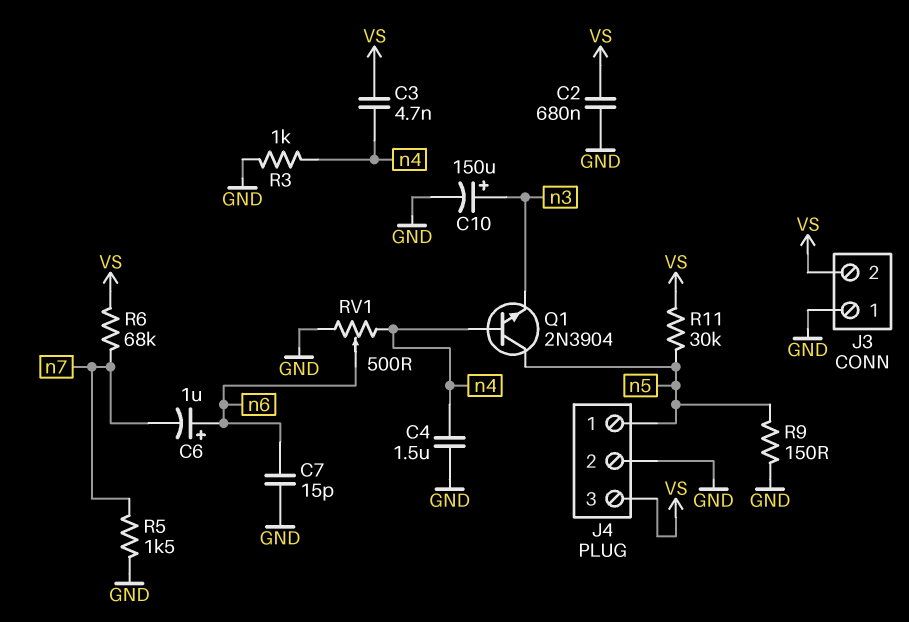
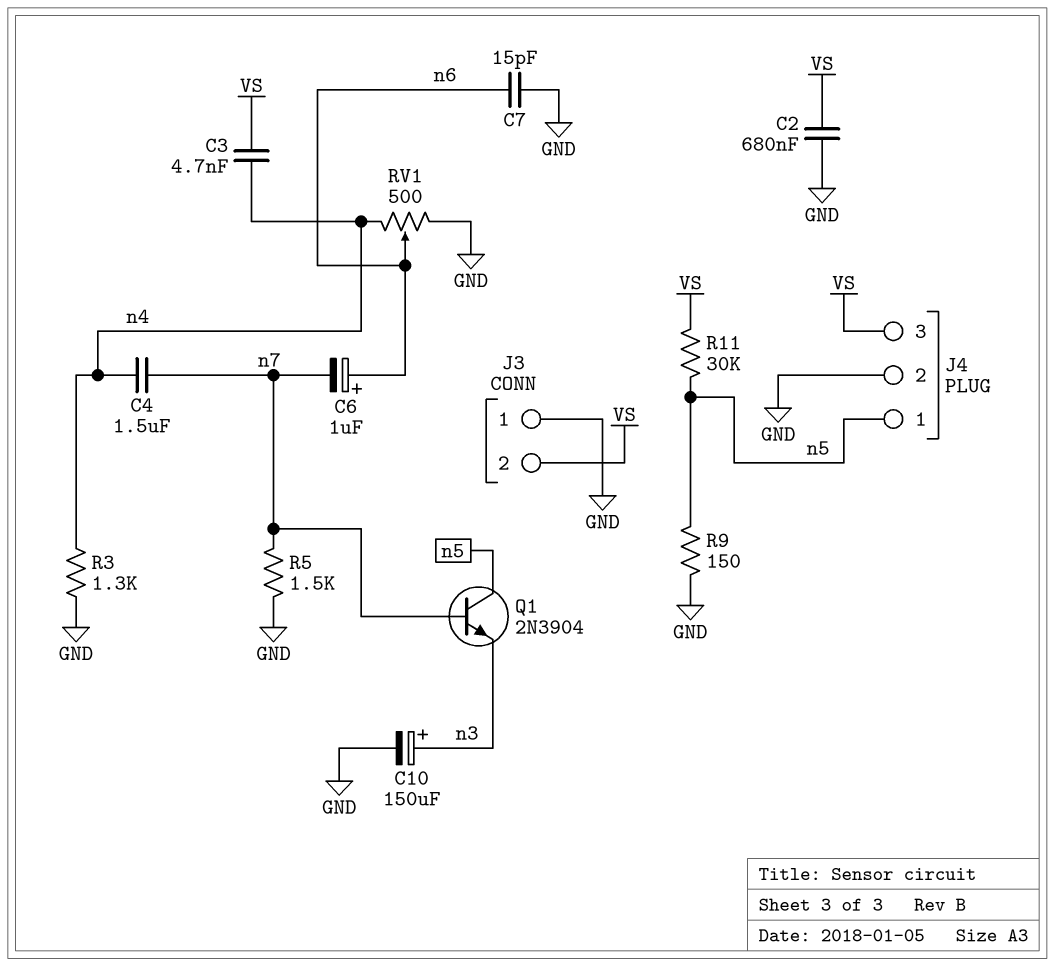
C4: 1.5uF (GND, n4) -> 1.5uF (n4, n7)
Q1: NPN 2N3904 (B n4, C n5, E n3) -> NPN 2N3904 (B n7, C n5, E n3)
R3: 1k (GND, n4) -> 1.3k (GND, n4)
R6: 68k (VS, n7) -> none

